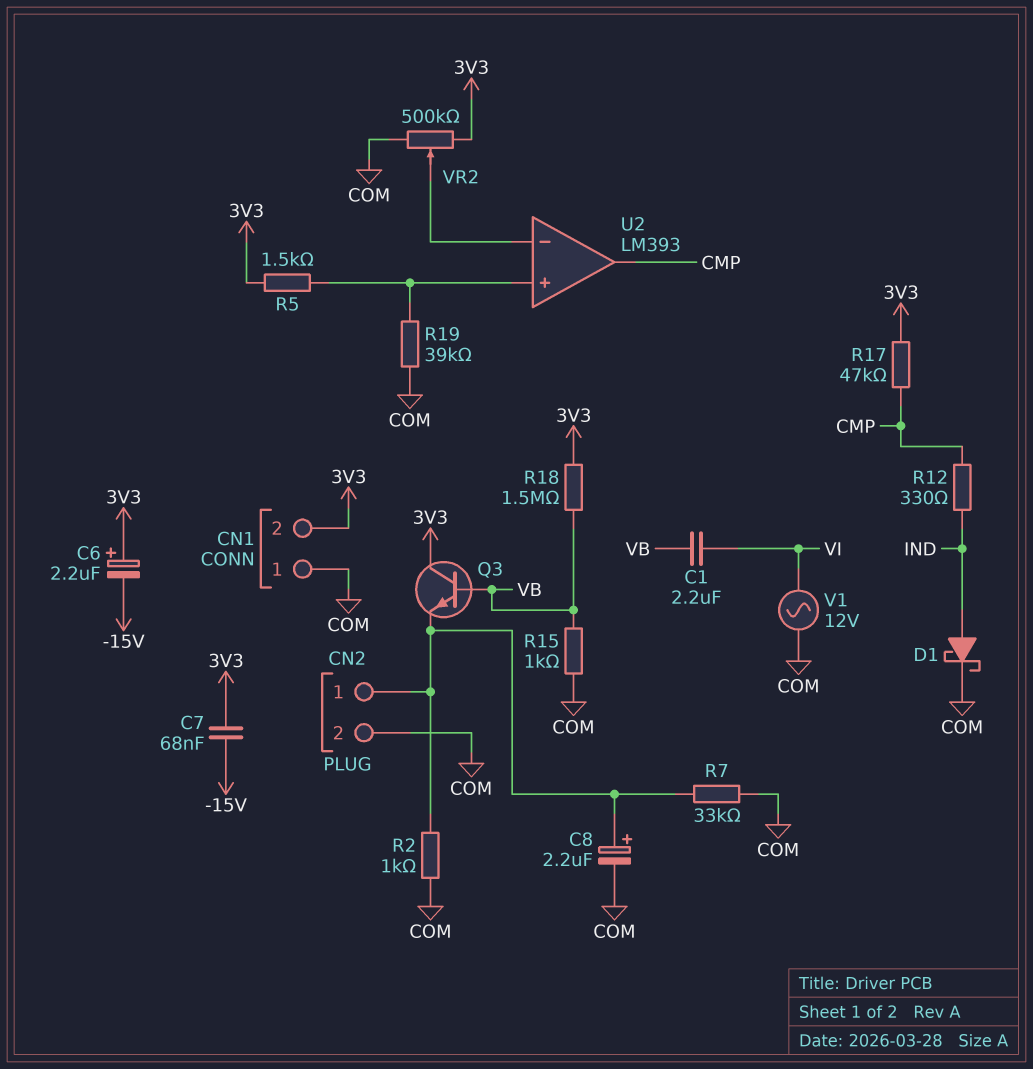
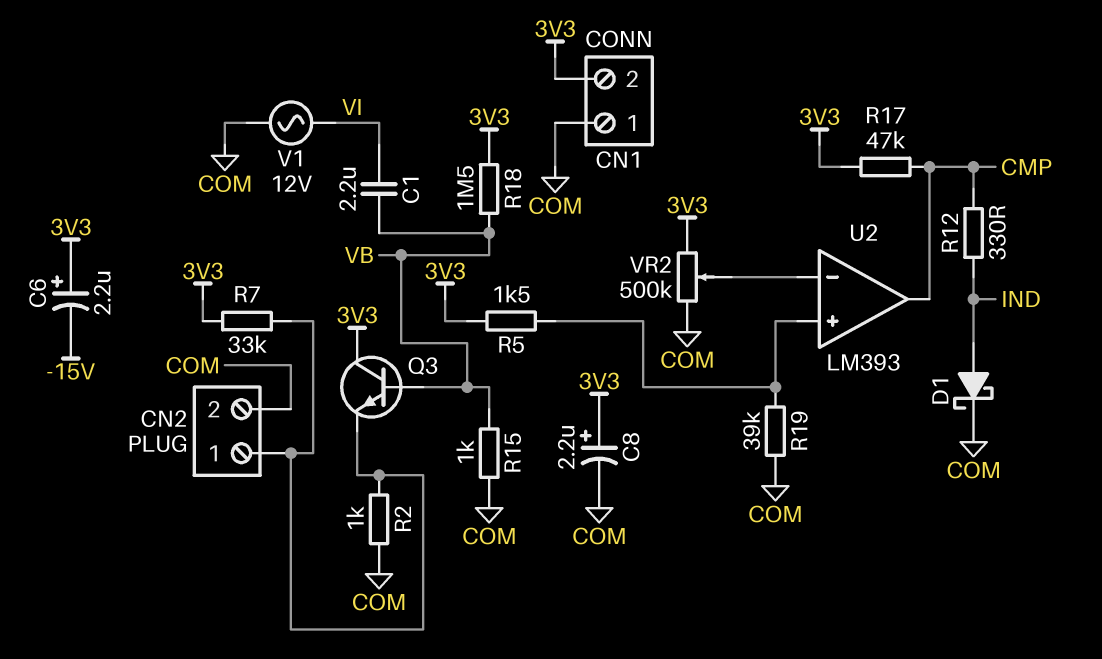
C7: 68nF (-15V, 3V3) -> none
C8: 2.2uF (plus CN2/1, minus COM) -> 2.2uF (plus 3V3, minus COM)
R7: 33k (CN2/1, COM) -> 33k (3V3, CN2/1)

